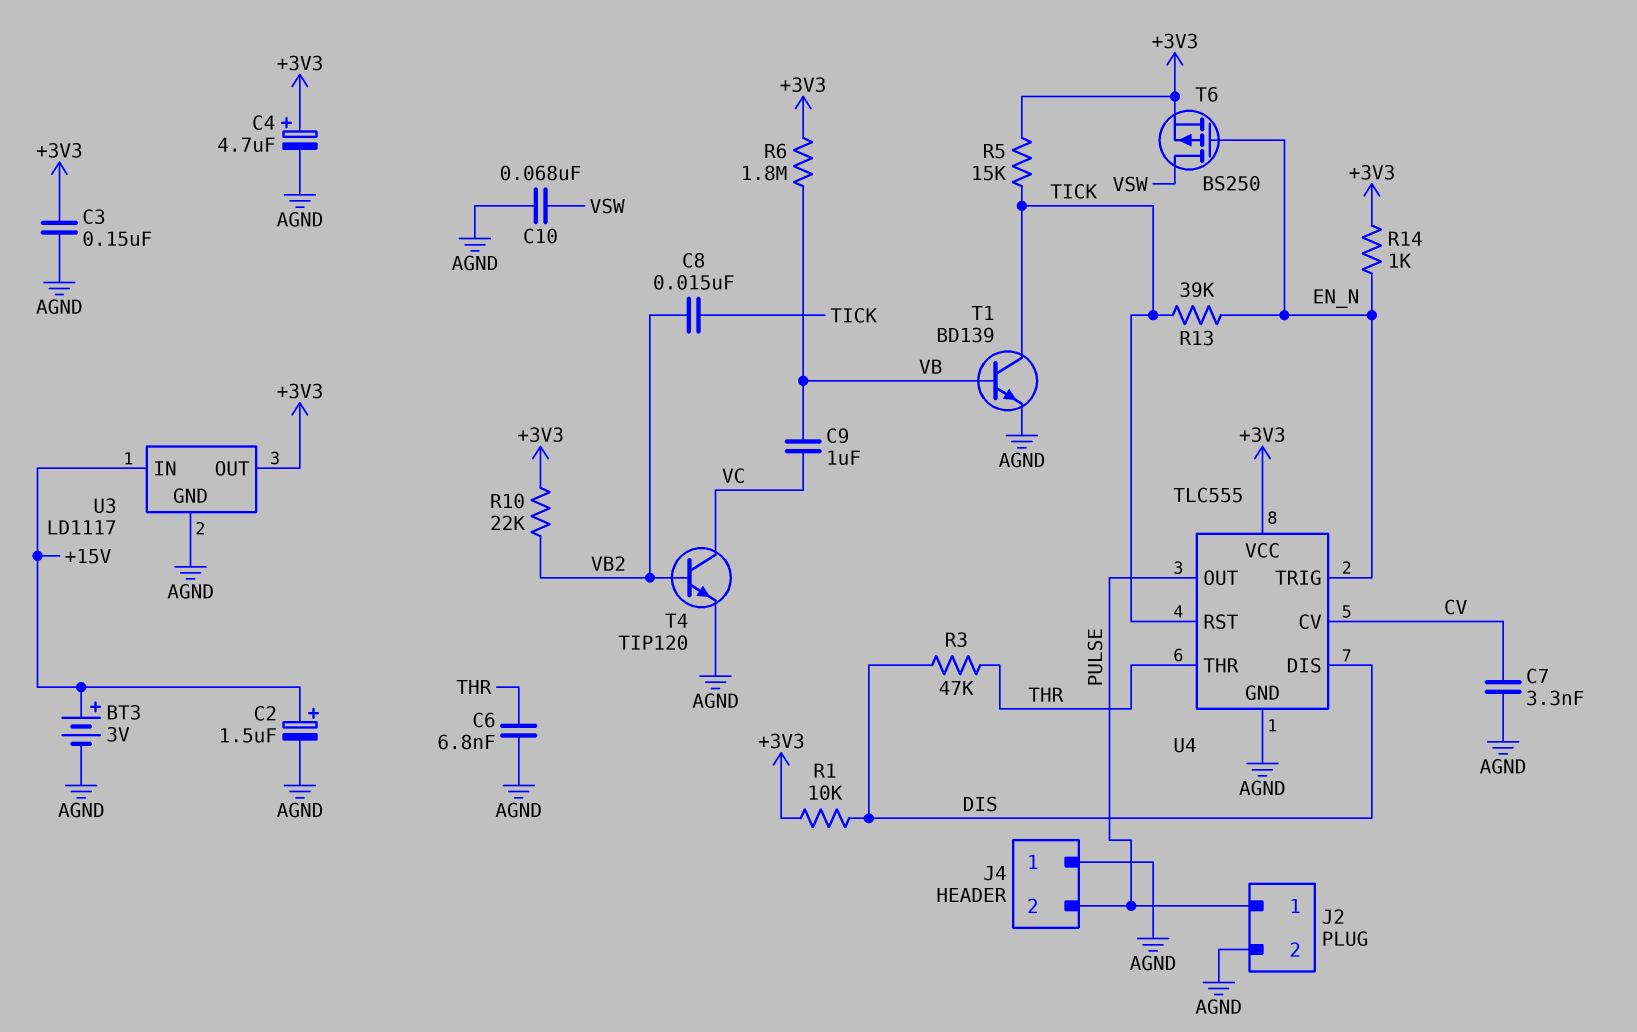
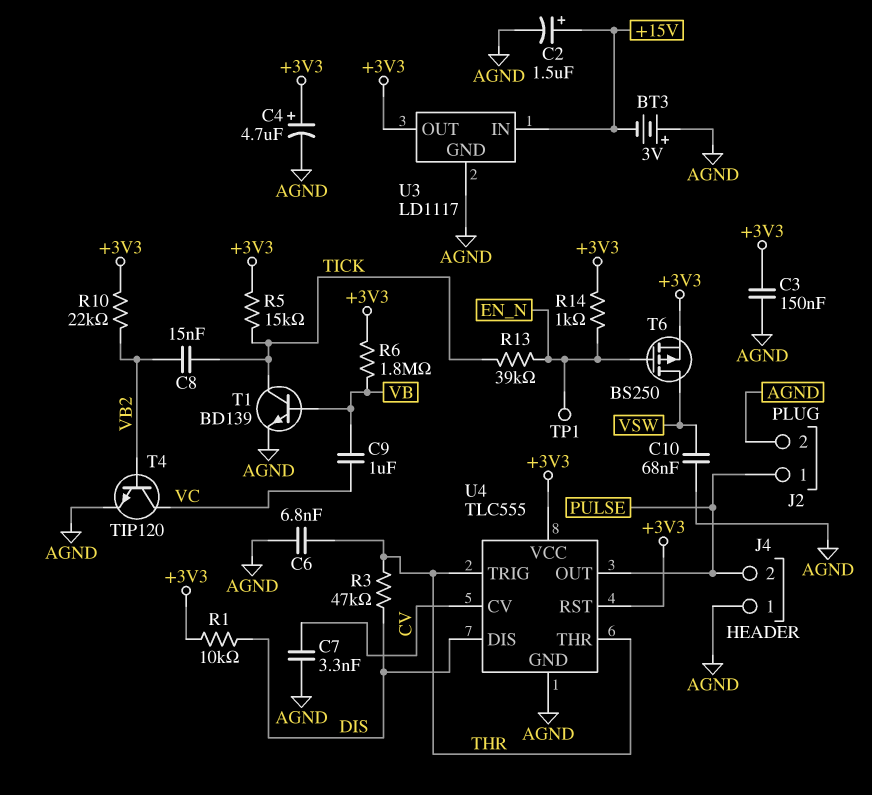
BT3: 3V (plus +15V, minus AGND) -> 3V (plus AGND, minus +15V)
TP1: none -> test point (EN_N)
U4 pin RST: TICK -> +3V3
U4 pin TRIG: EN_N -> THR

